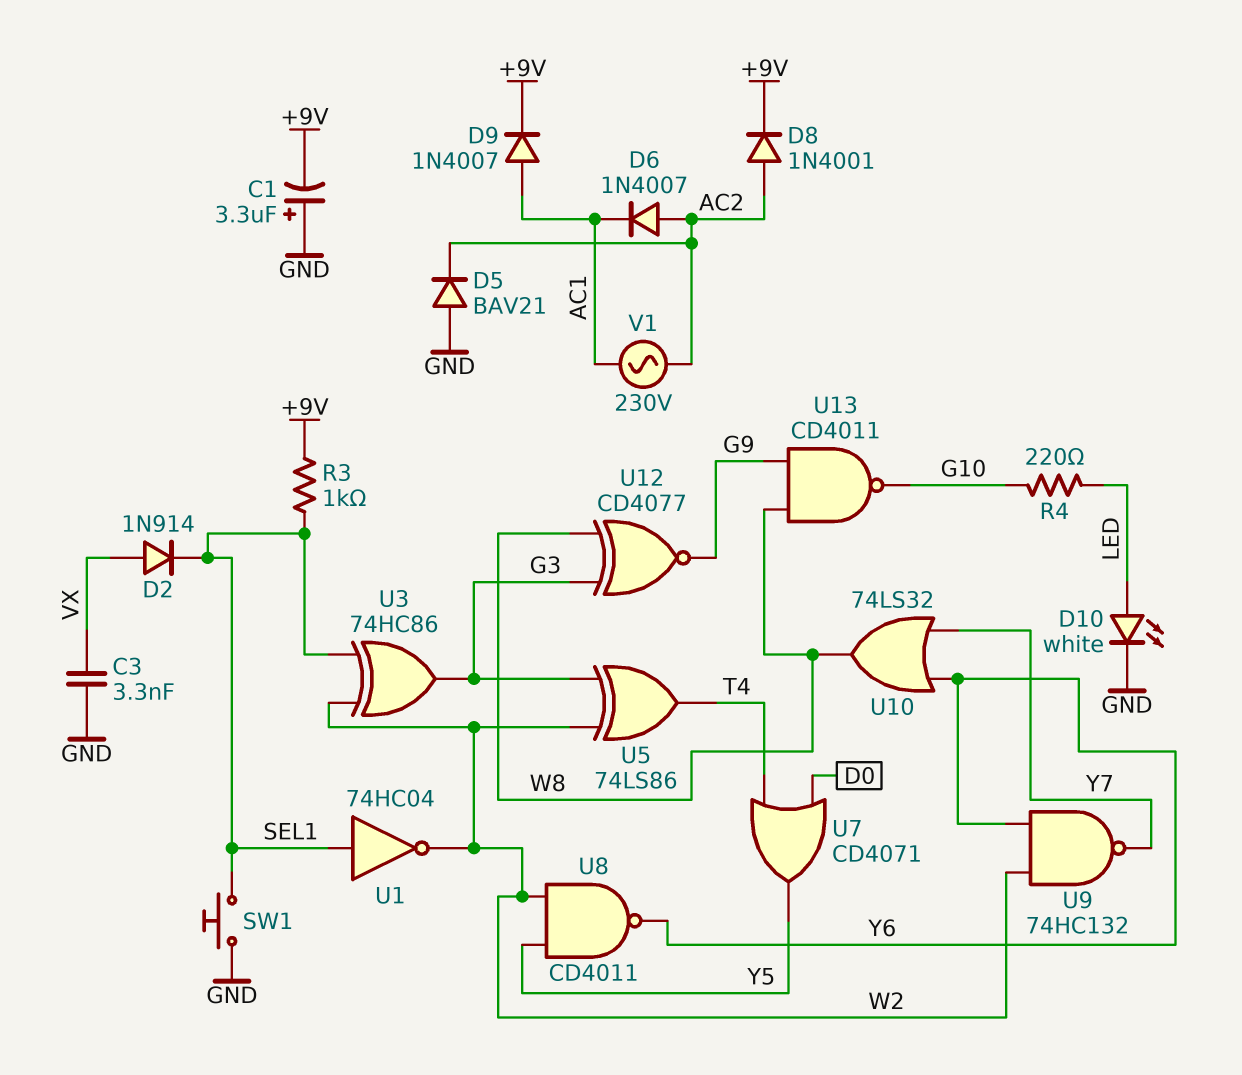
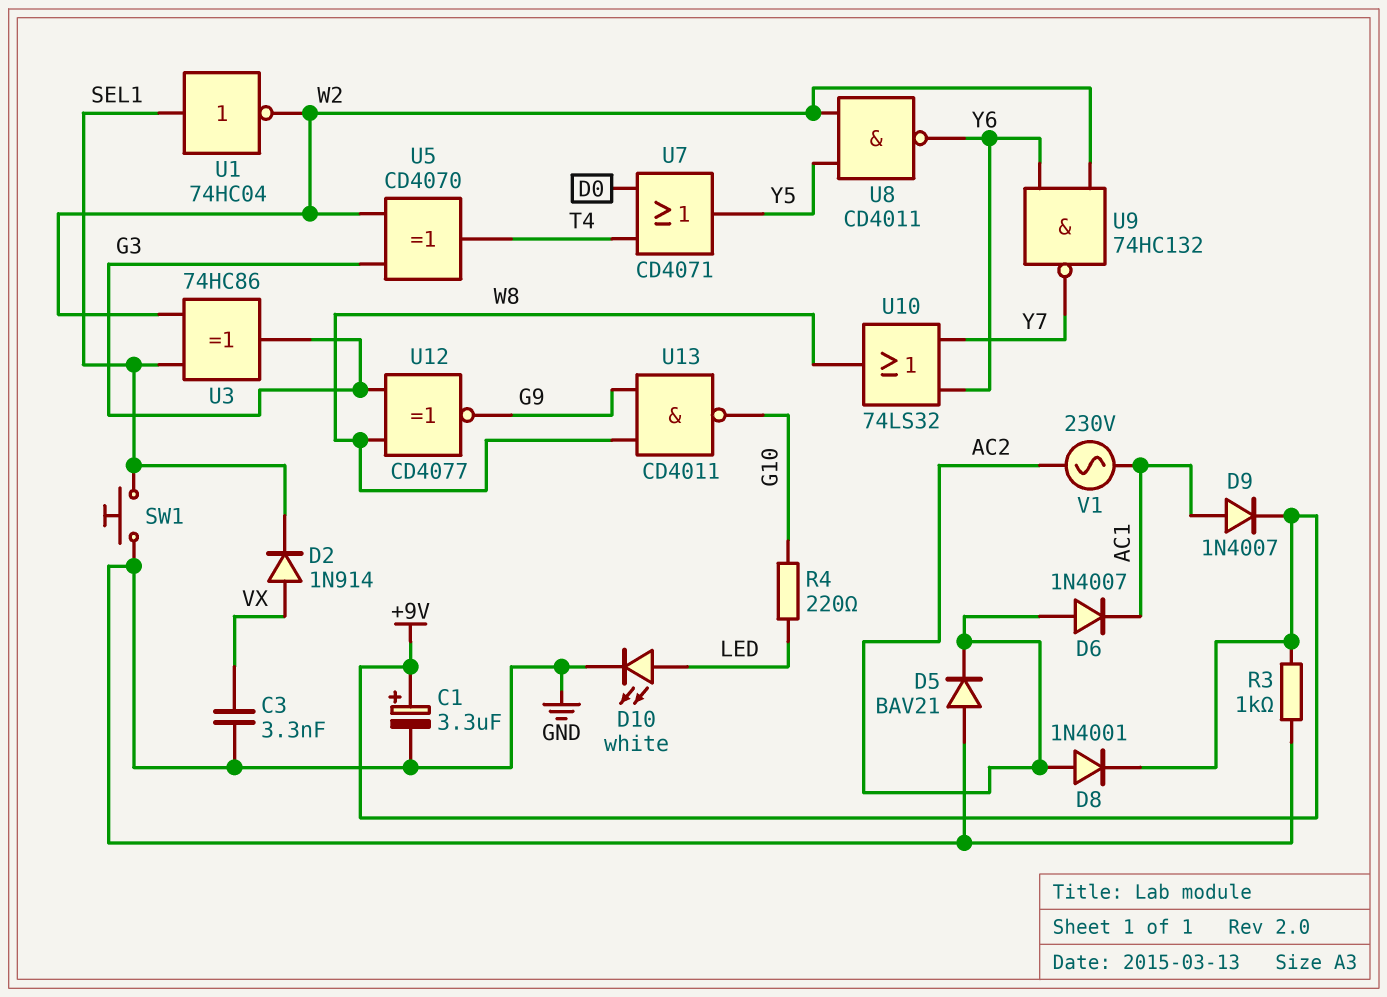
C1: 3.3uF (plus GND, minus +9V) -> 3.3uF (plus +9V, minus GND)
R3: 1k (+9V, SEL1) -> 1k (+9V, GND)
U5: XOR 74LS86 (in G3, in W2, out T4) -> XOR CD4070 (in G3, in W2, out T4)

